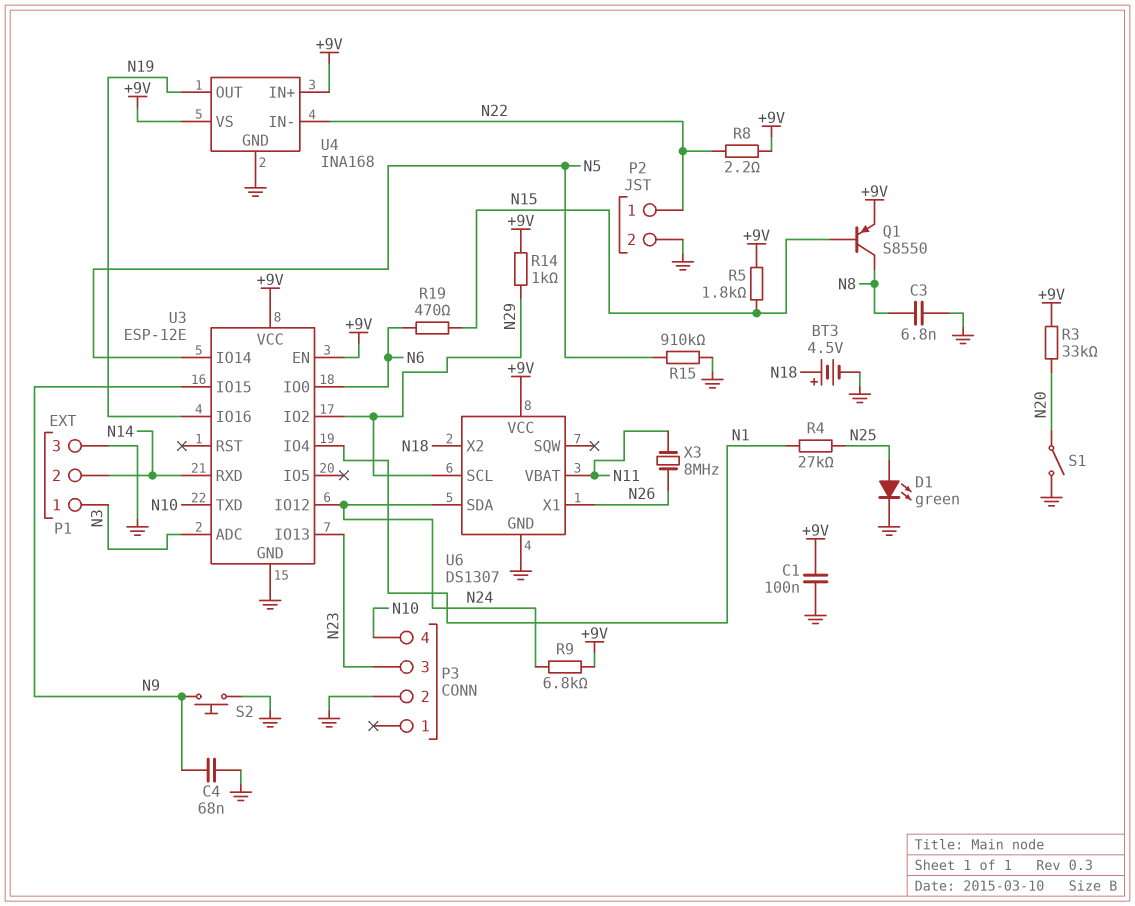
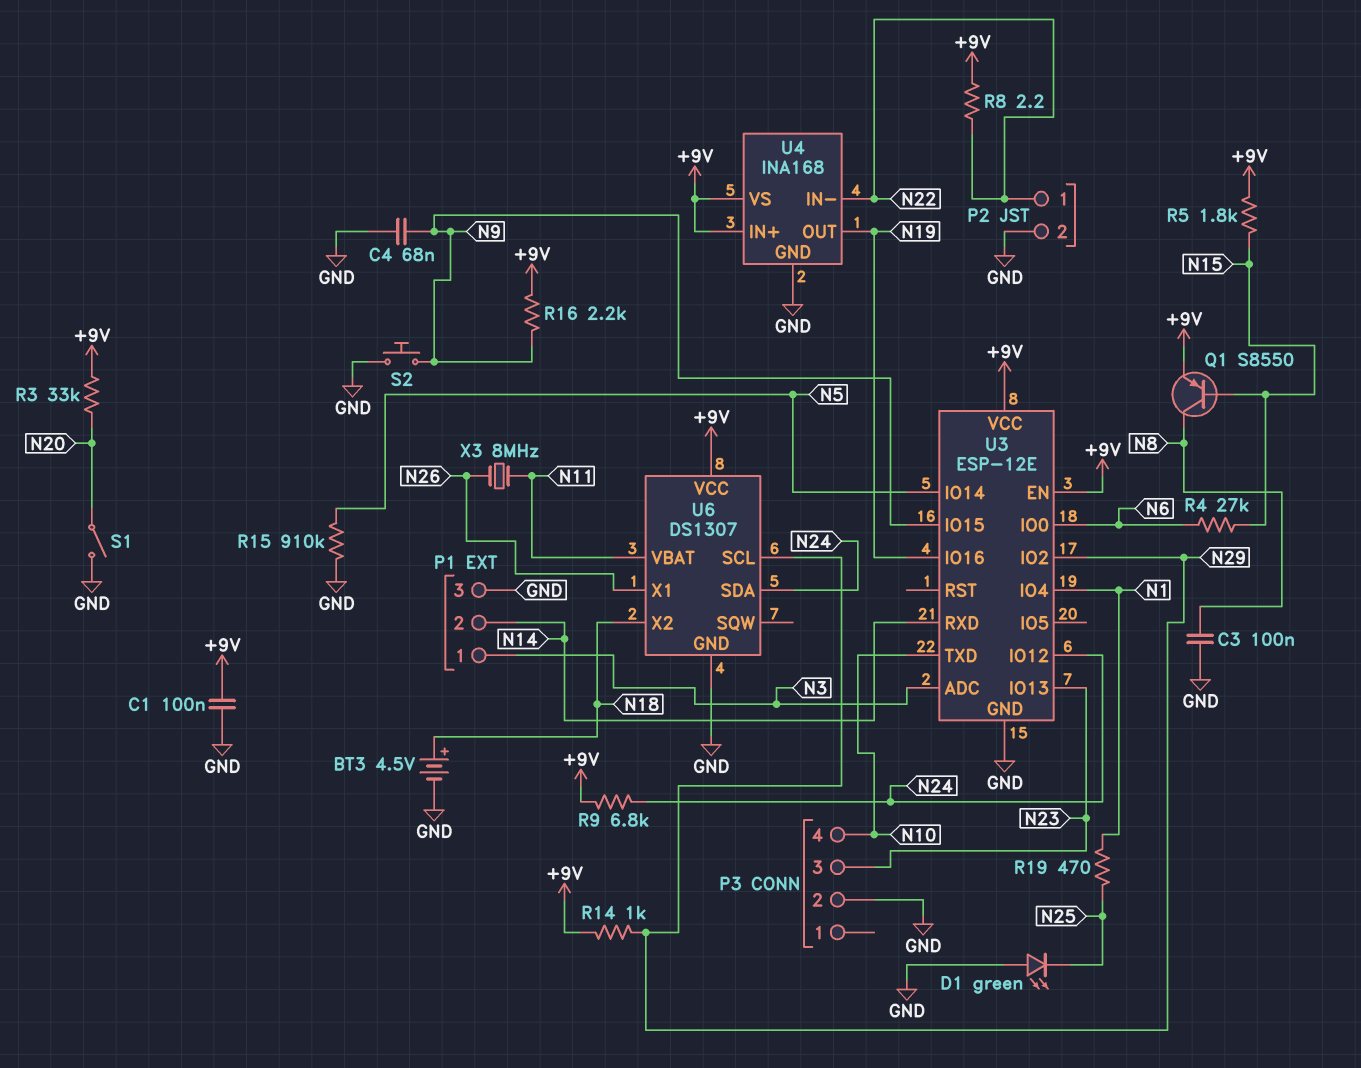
C3: 6.8nF (GND, N8) -> 100nF (GND, N8)
D1: LED green (A N25, K GND) -> LED green (A GND, K N25)
R4: 27k (N1, N25) -> 27k (N6, N15)
R16: none -> 2.2k (+9V, N9)
R19: 470 (N6, N15) -> 470 (N1, N25)

